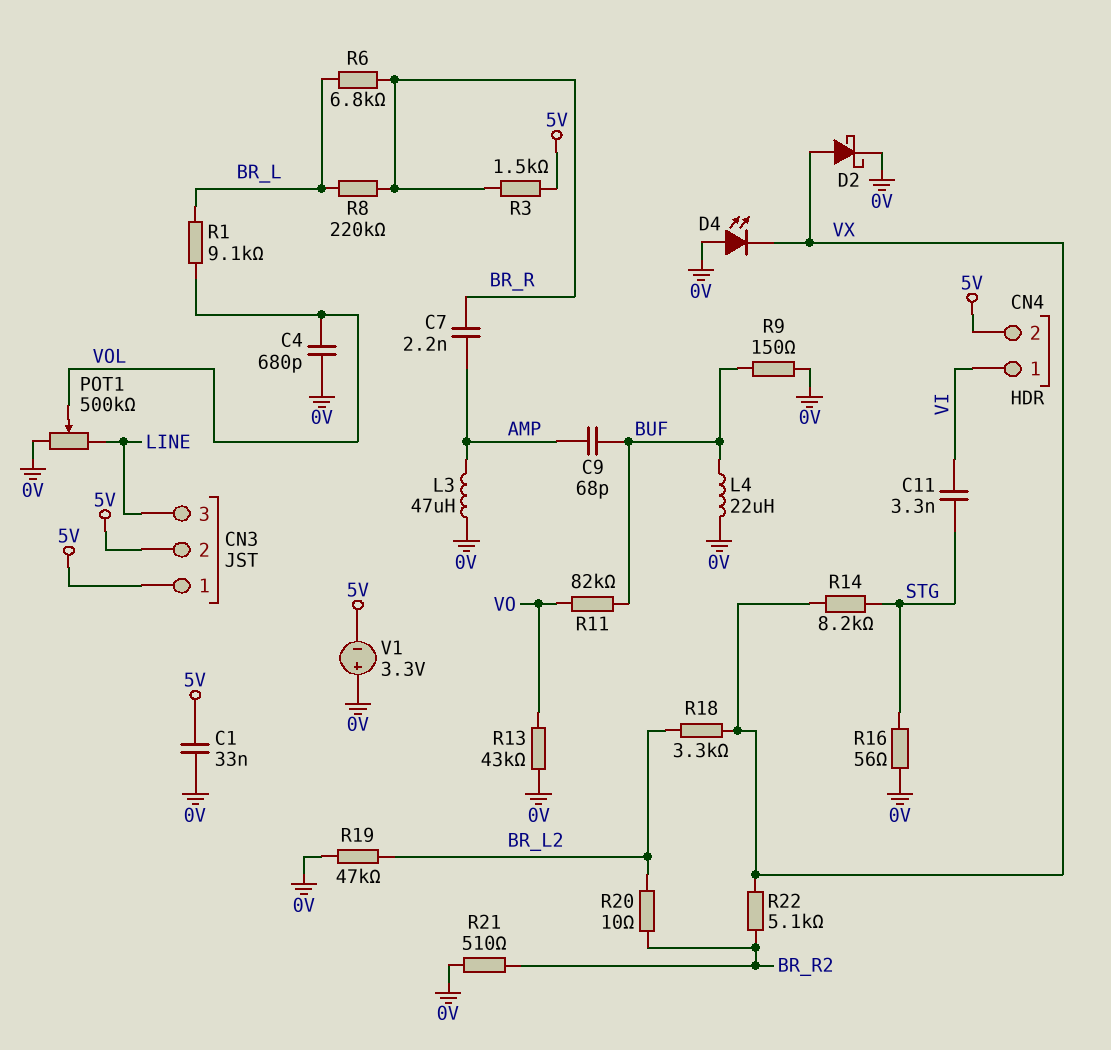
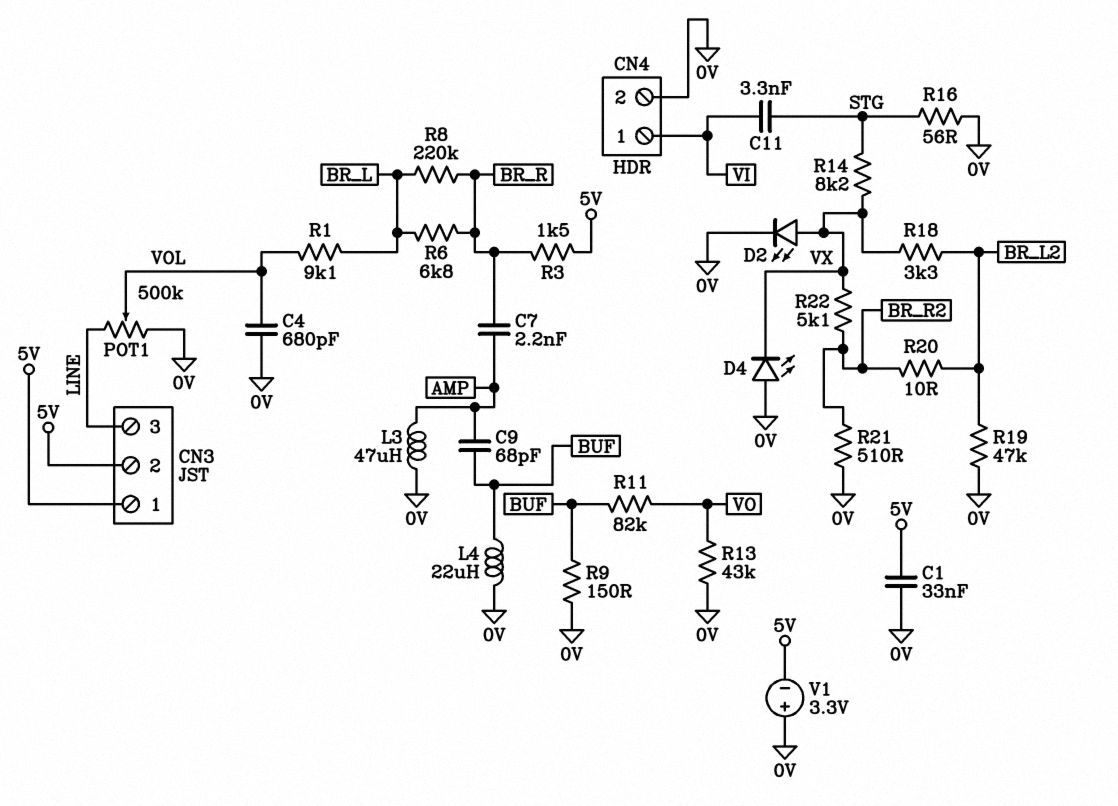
CN4 pin 2: 5V -> 0V
D2: schottky (A VX, K 0V) -> LED (A VX, K 0V)

